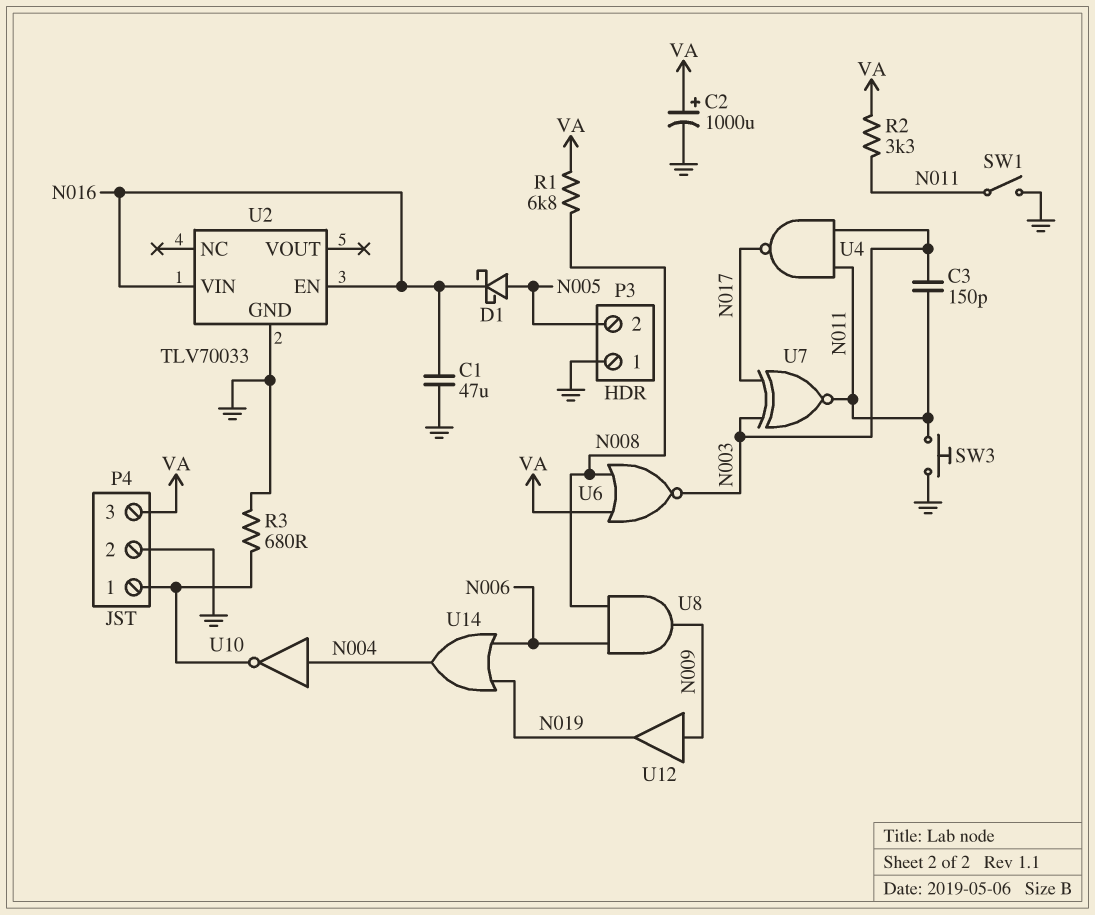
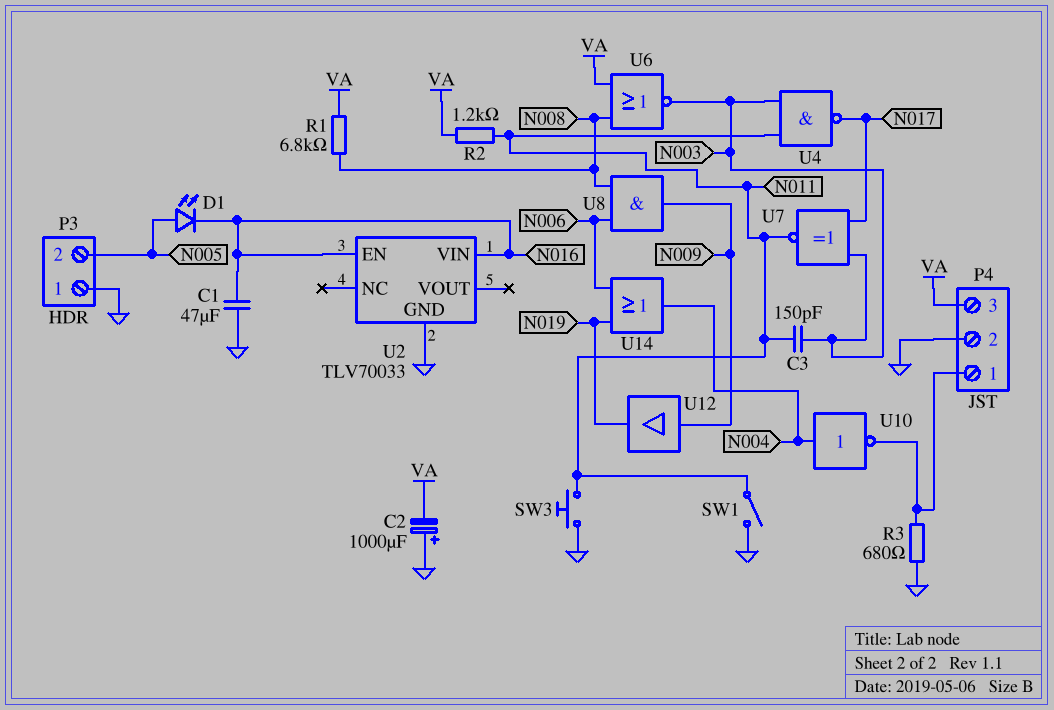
C2: 1000uF (plus VA, minus GND) -> 1000uF (plus GND, minus VA)
D1: schottky (A N005, K N016) -> LED (A N005, K N016)
R2: 3.3k (N011, VA) -> 1.2k (N011, VA)

